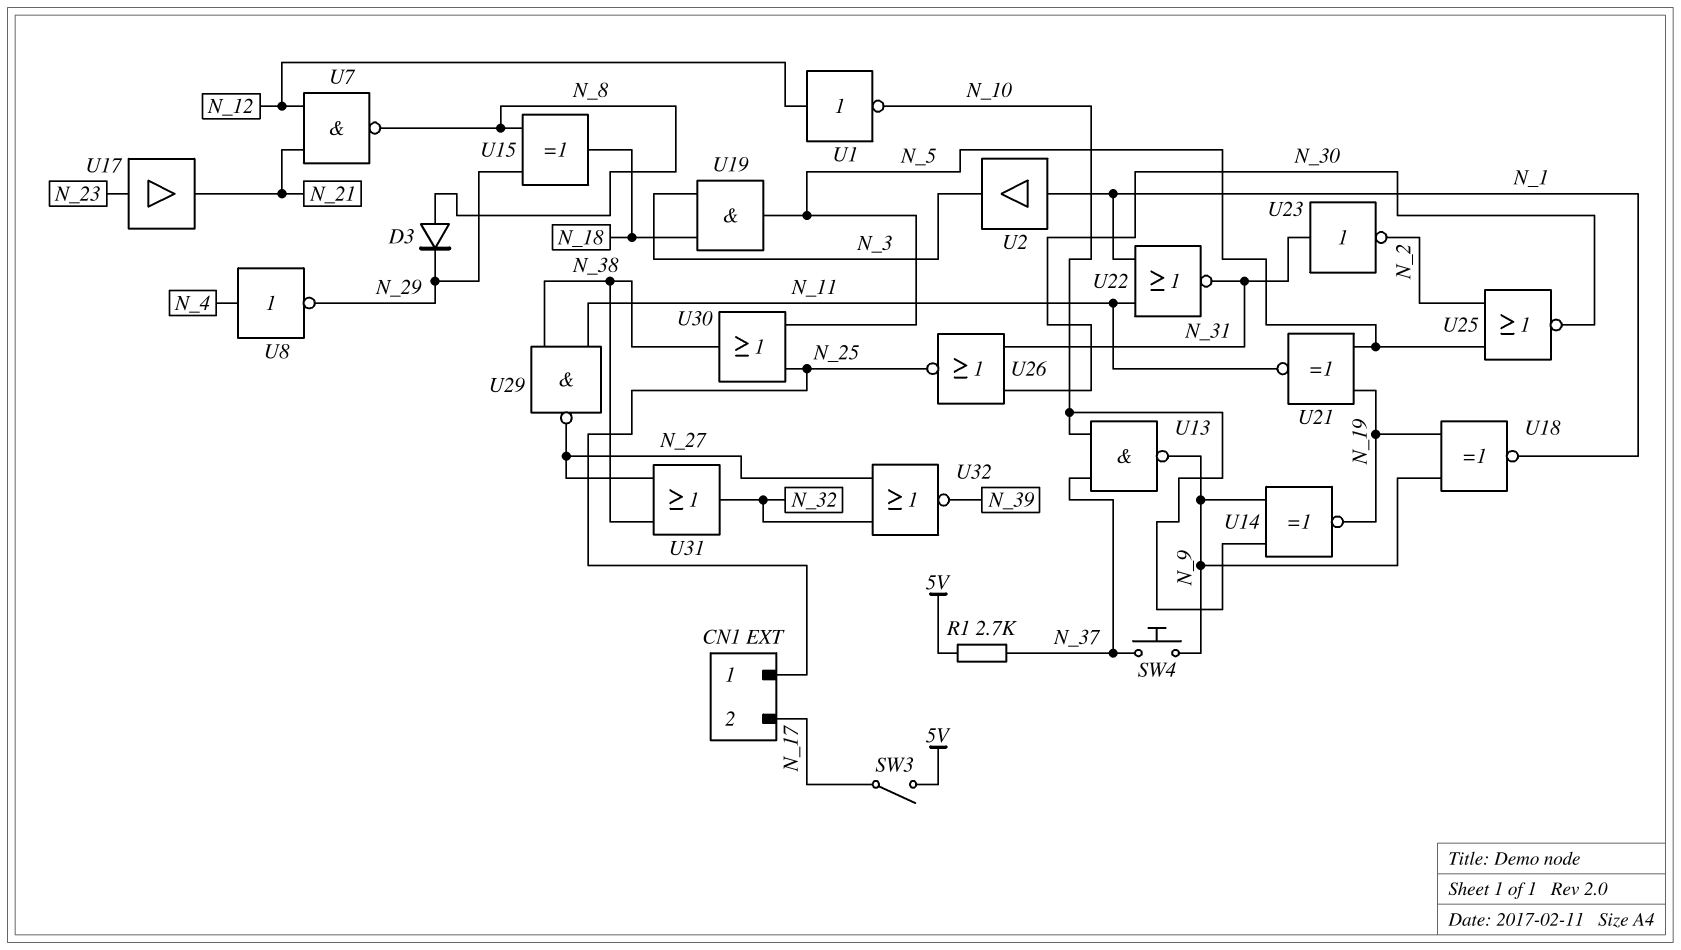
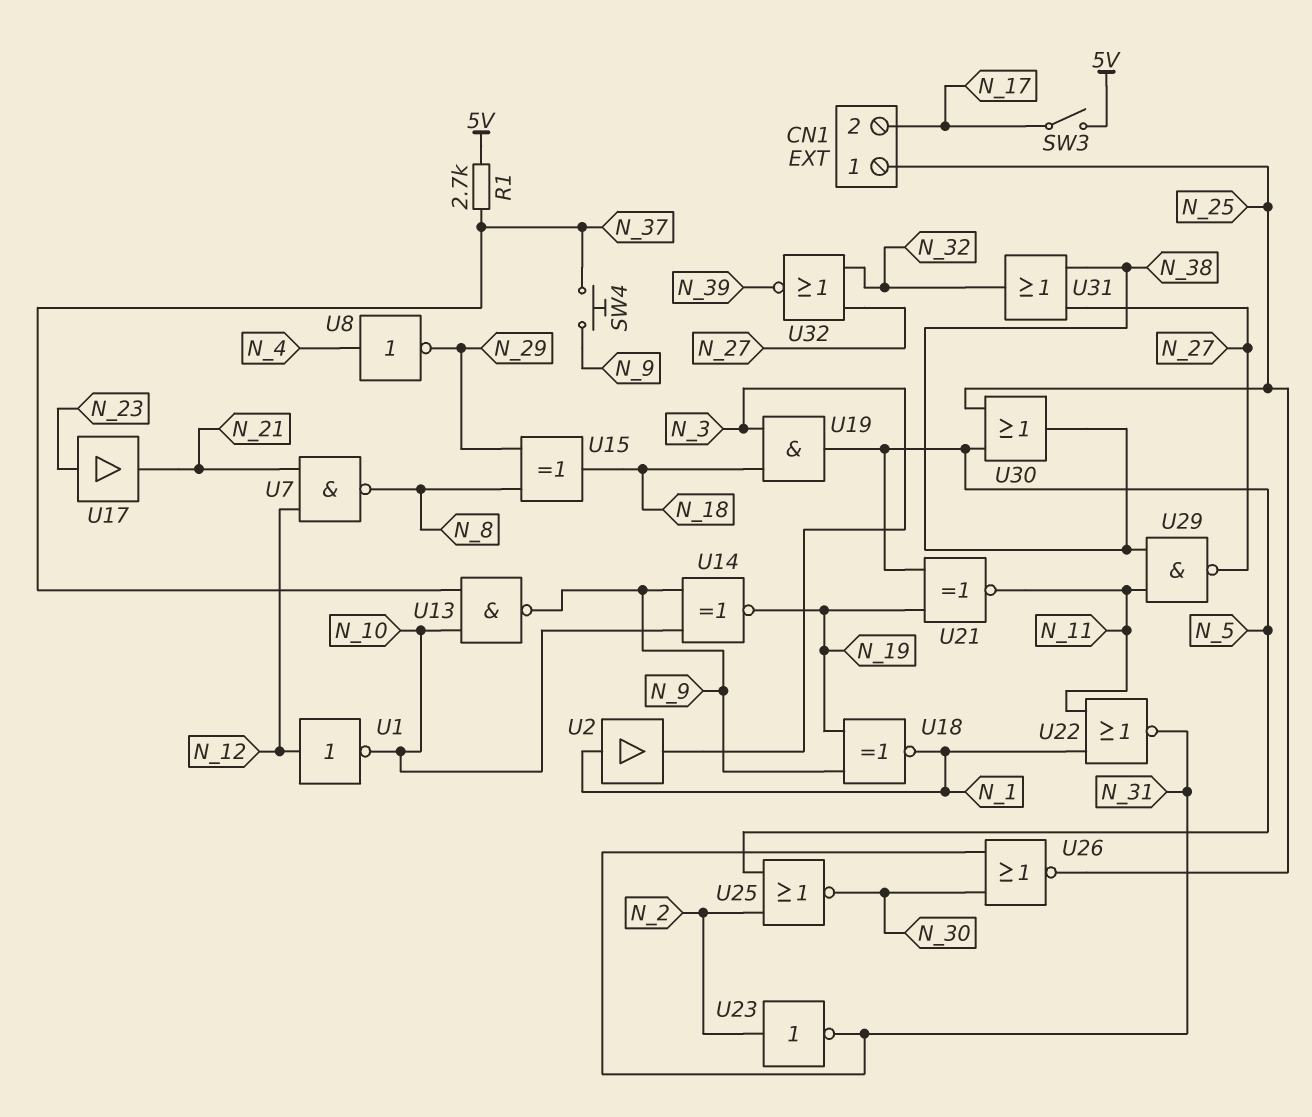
D3: diode (A N_8, K N_29) -> none
U23: NOT (in N_31, out N_2) -> NOT (in N_2, out N_31)

